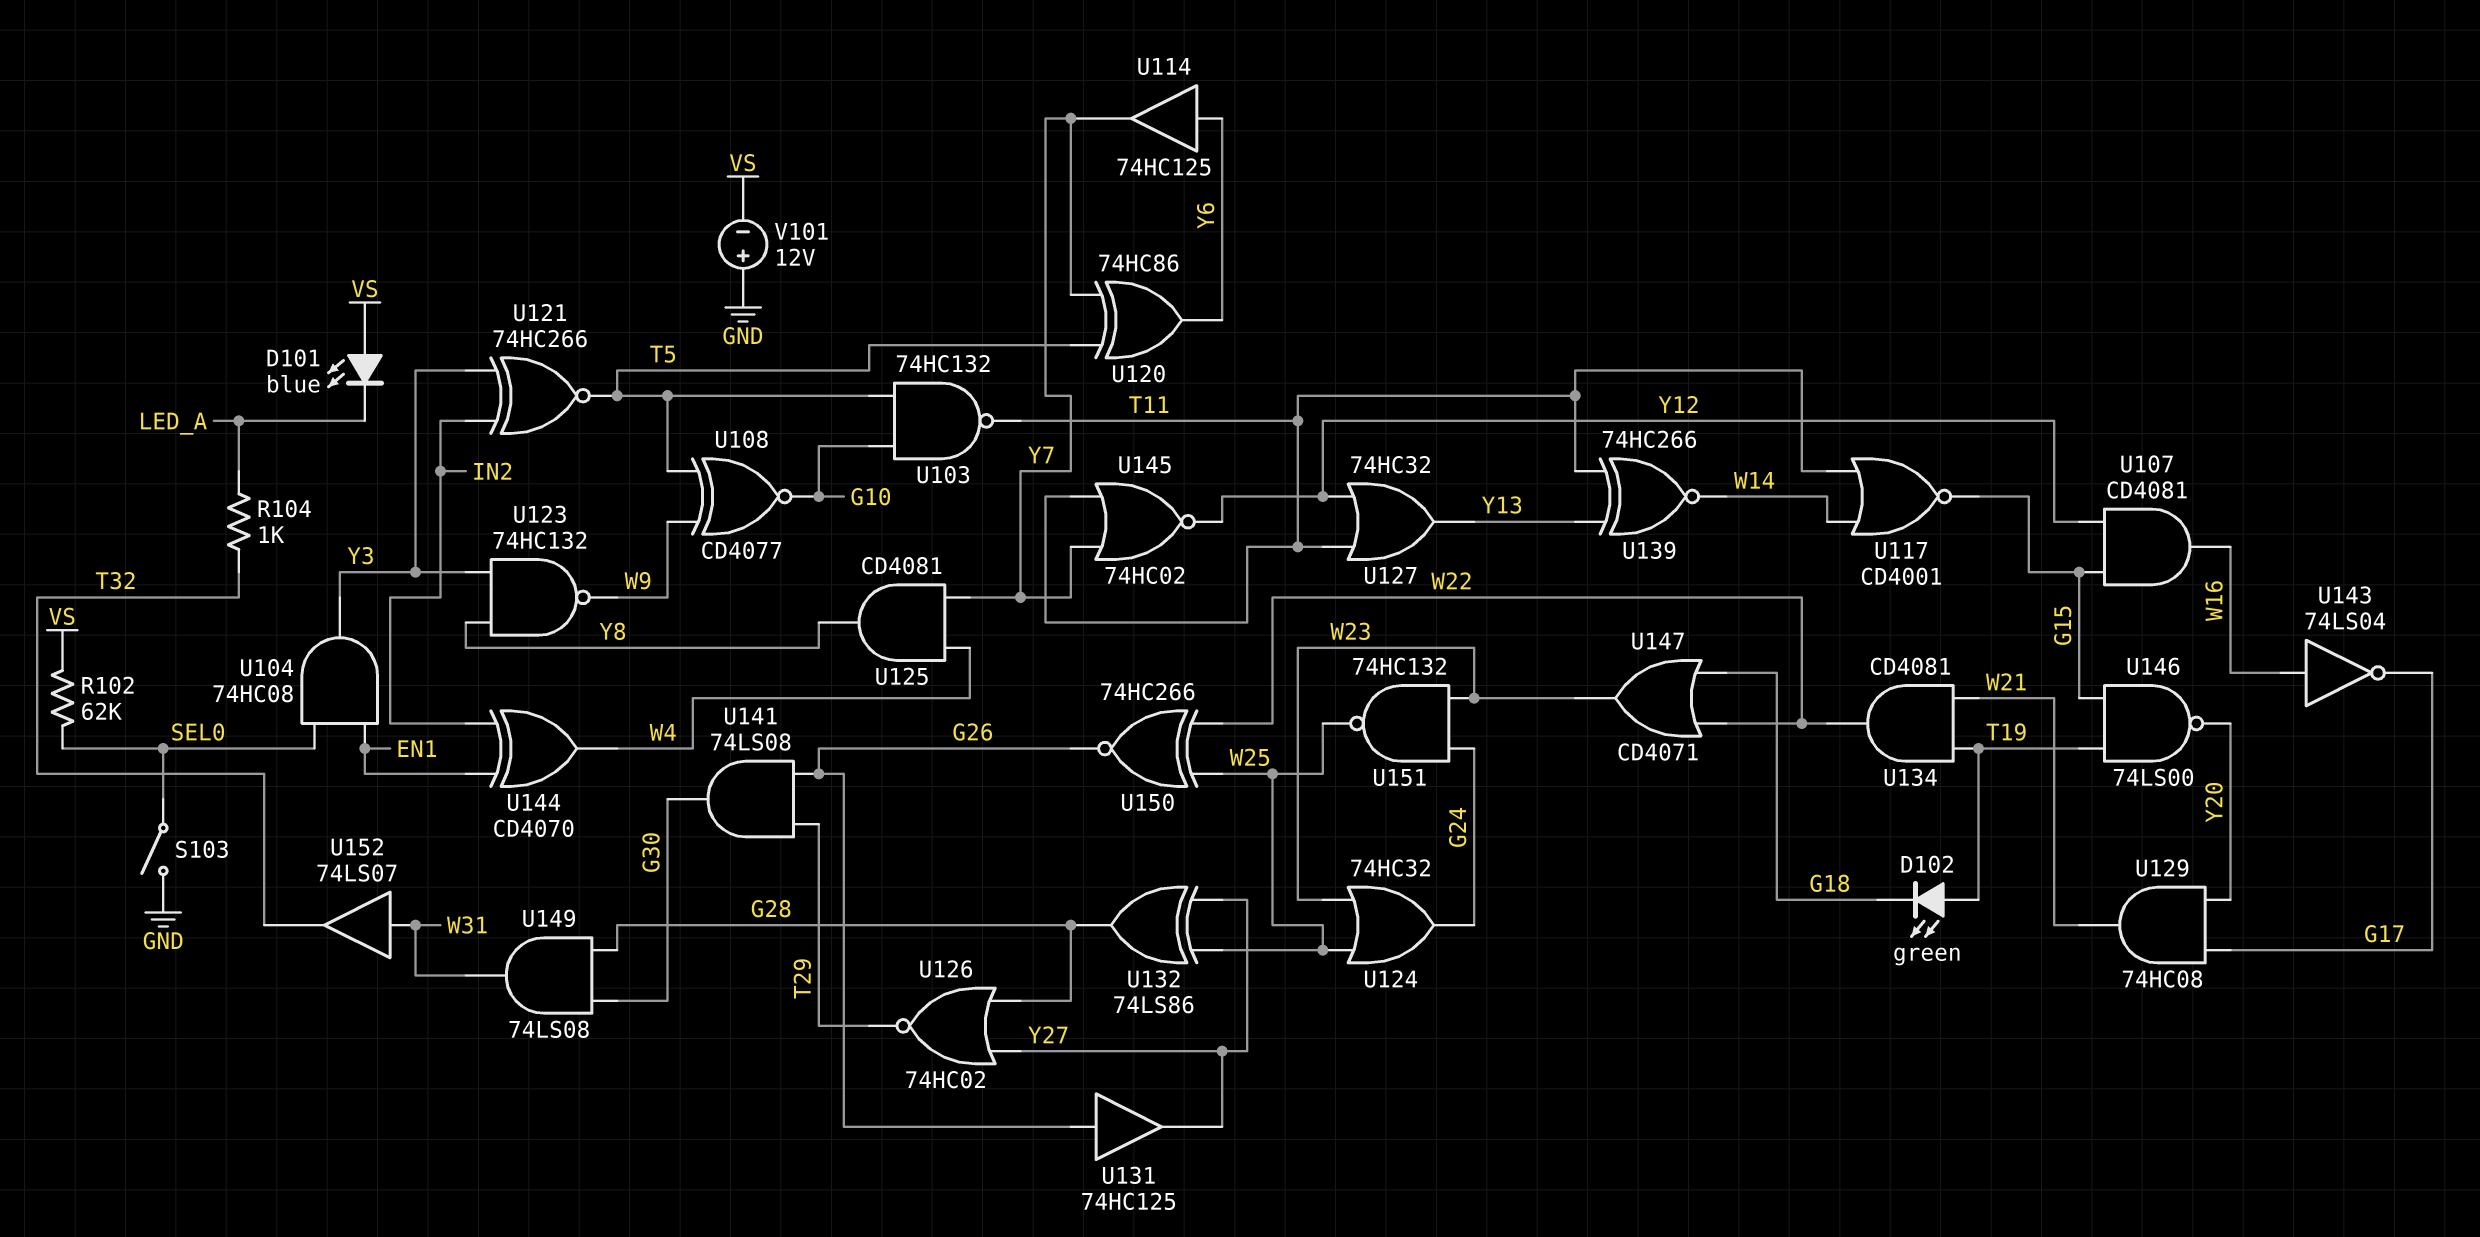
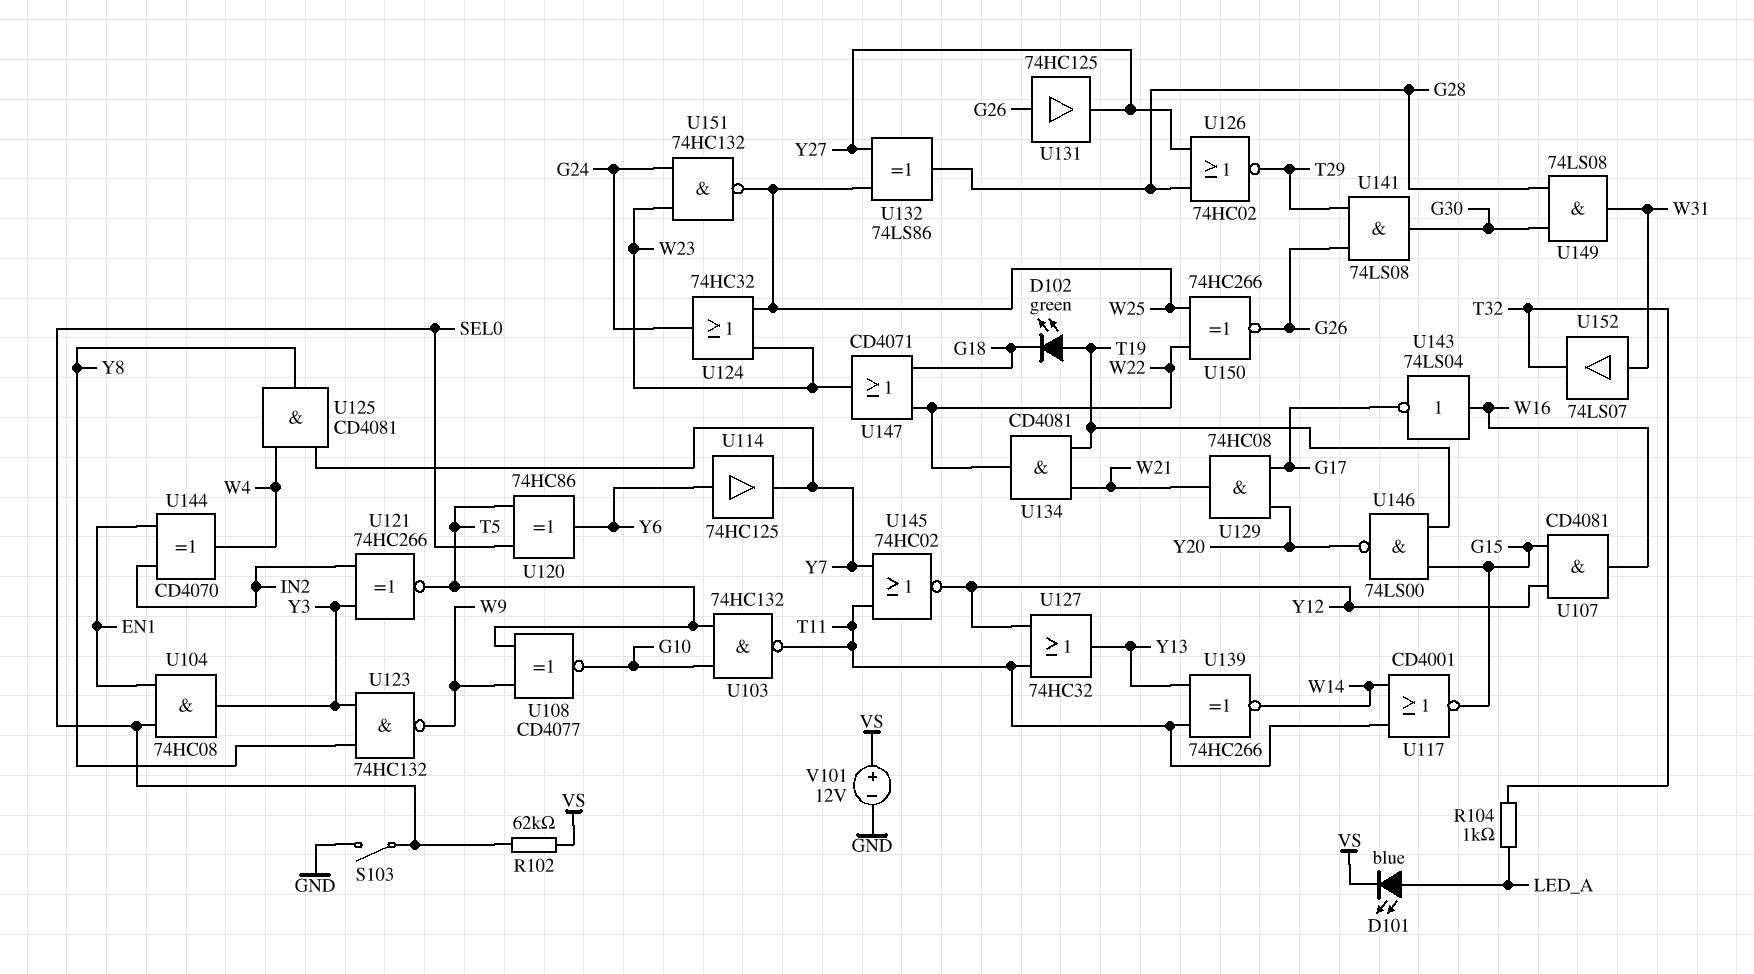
D101: LED blue (A VS, K LED_A) -> LED blue (A LED_A, K VS)
U120: XOR 74HC86 (in T5, in Y7, out Y6) -> XOR 74HC86 (in SEL0, in T5, out Y6)
V101: 12V (plus GND, minus VS) -> 12V (plus VS, minus GND)

